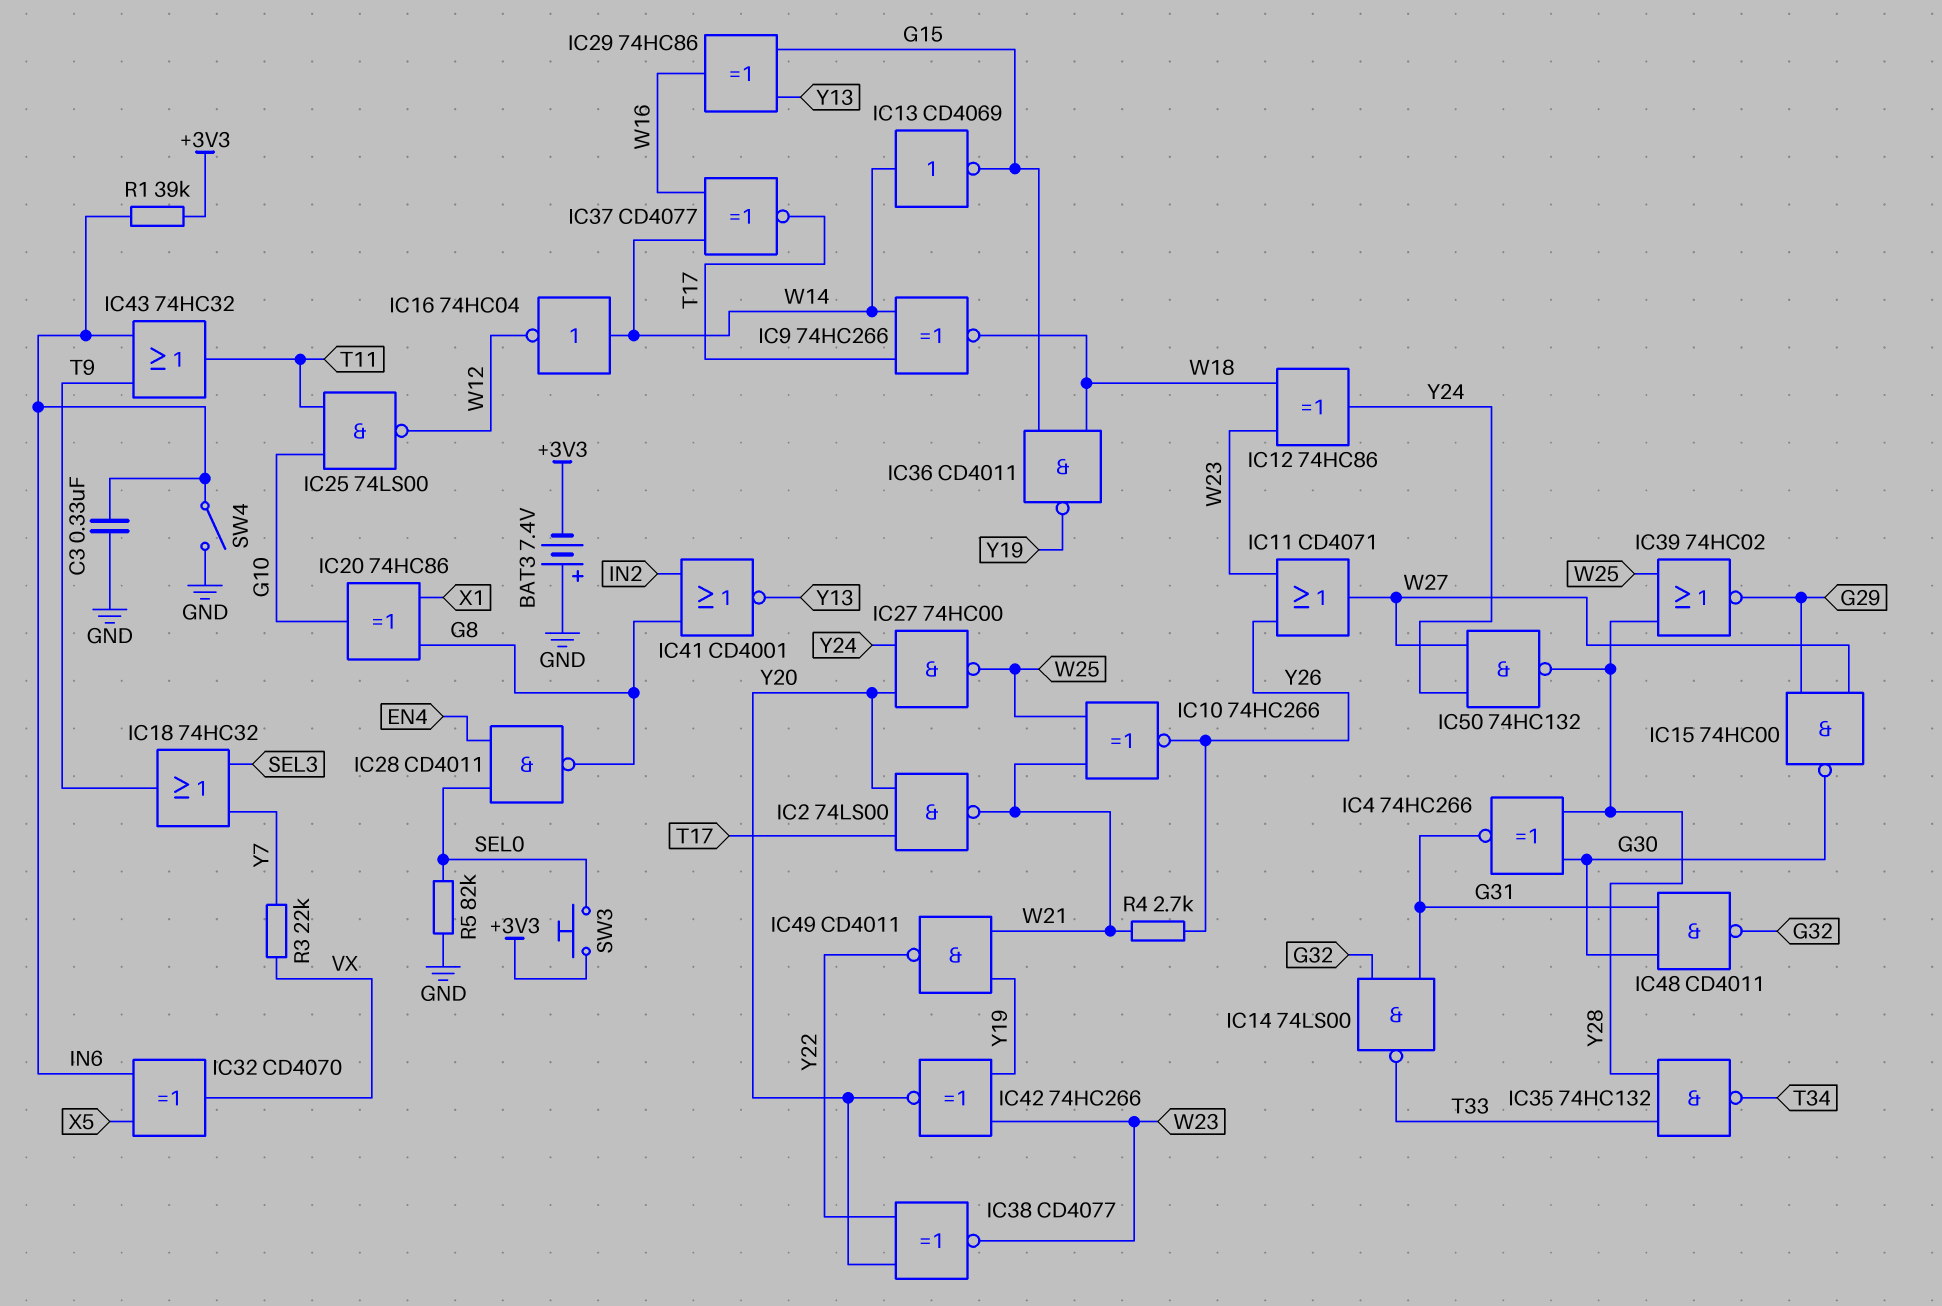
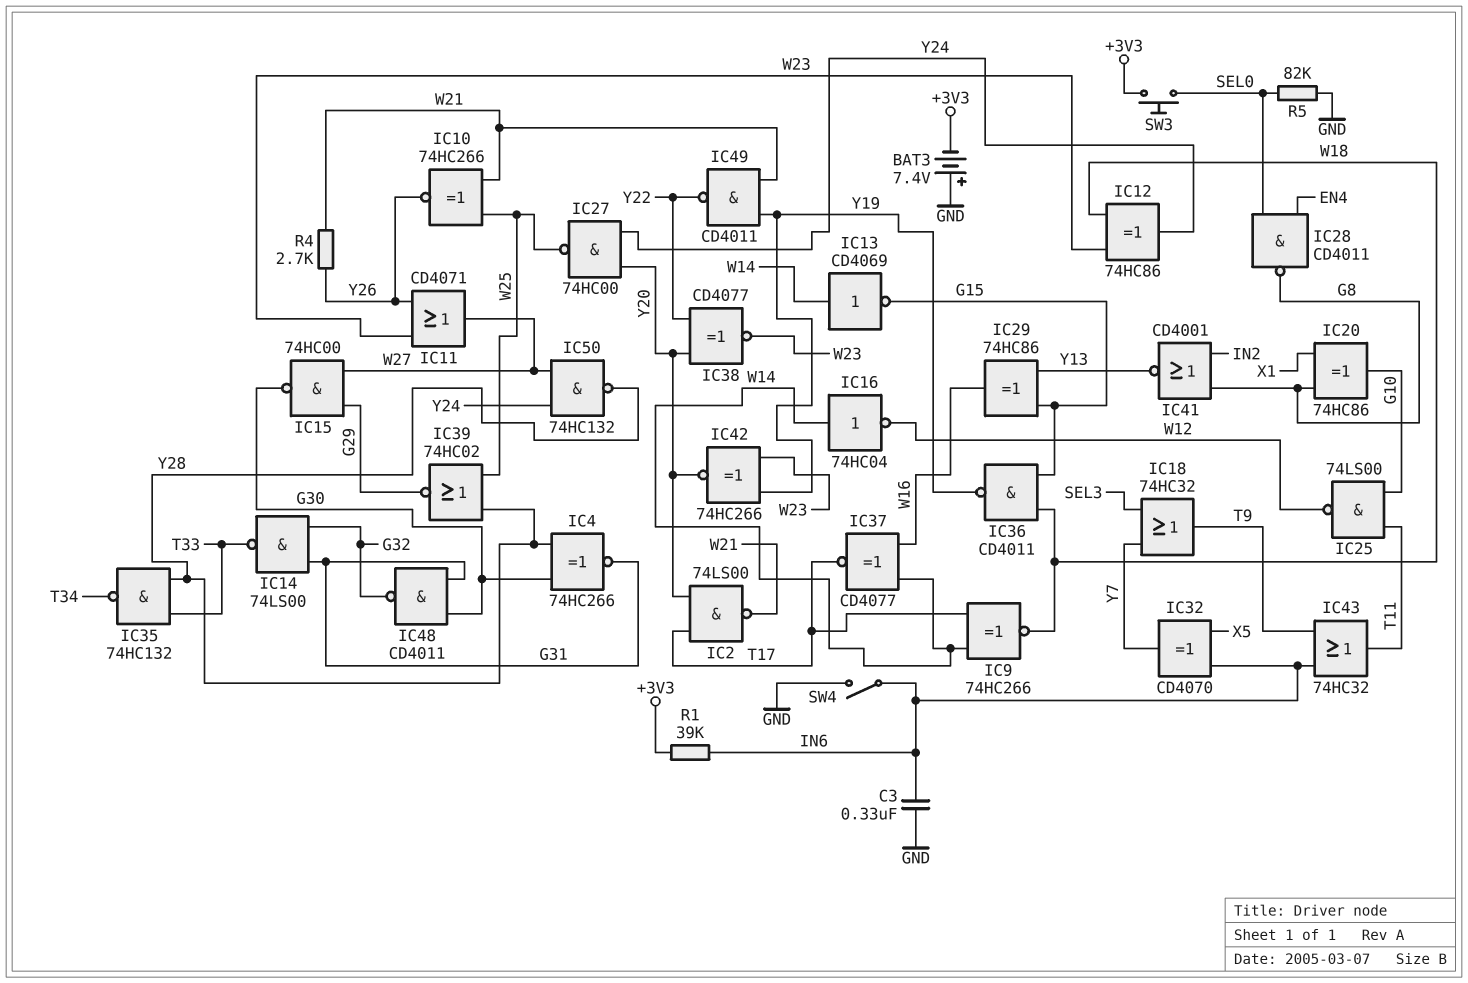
IC32: XOR CD4070 (in IN6, in X5, out VX) -> XOR CD4070 (in IN6, in X5, out Y7)
R3: 22k (VX, Y7) -> none

